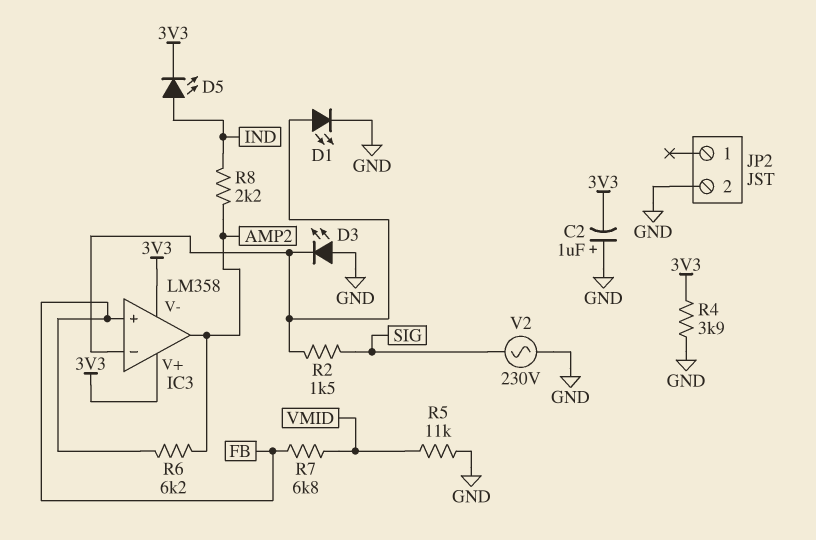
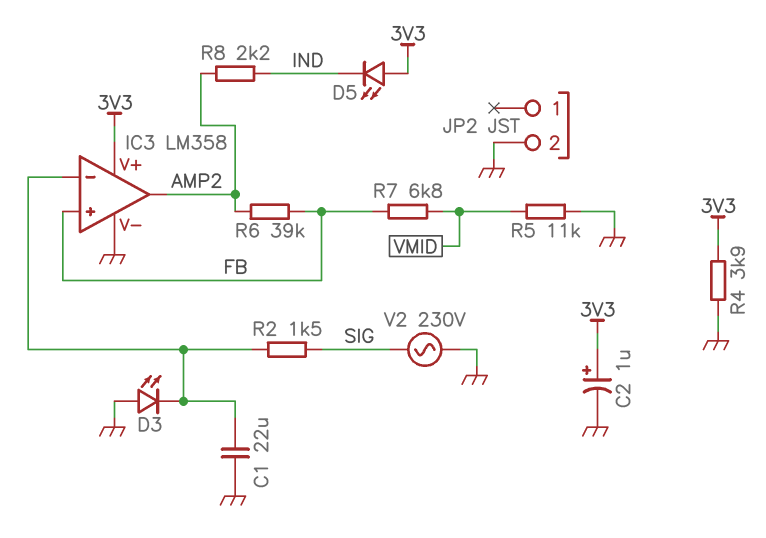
C1: none -> 22uF (GND, IC3/in-)
C2: 1uF (plus GND, minus 3V3) -> 1uF (plus 3V3, minus GND)
D1: LED (A IC3/in-, K GND) -> none
D5: LED (A IND, K 3V3) -> LED (A 3V3, K IND)
IC3 pin V-: 3V3 -> GND
R6: 6.2k (AMP2, FB) -> 39k (AMP2, FB)

